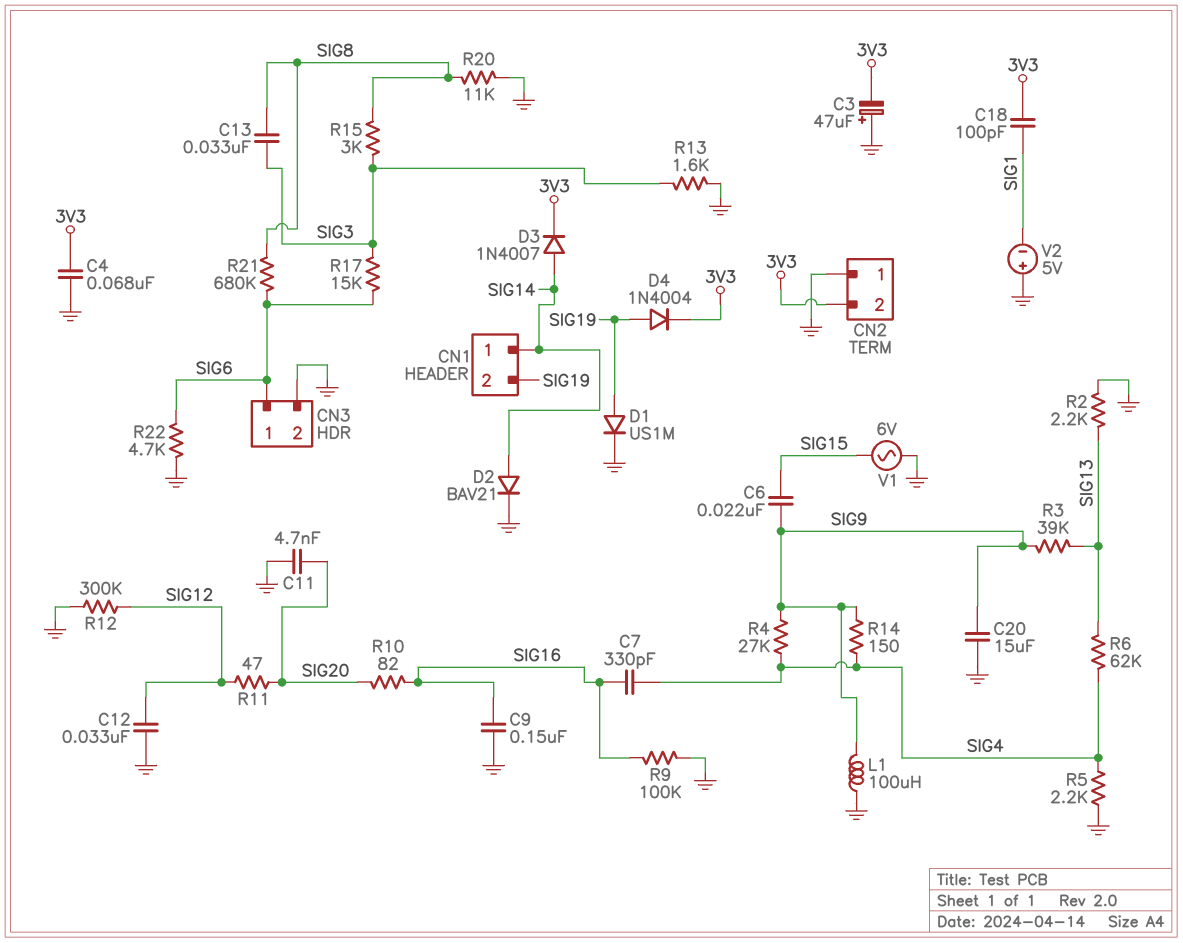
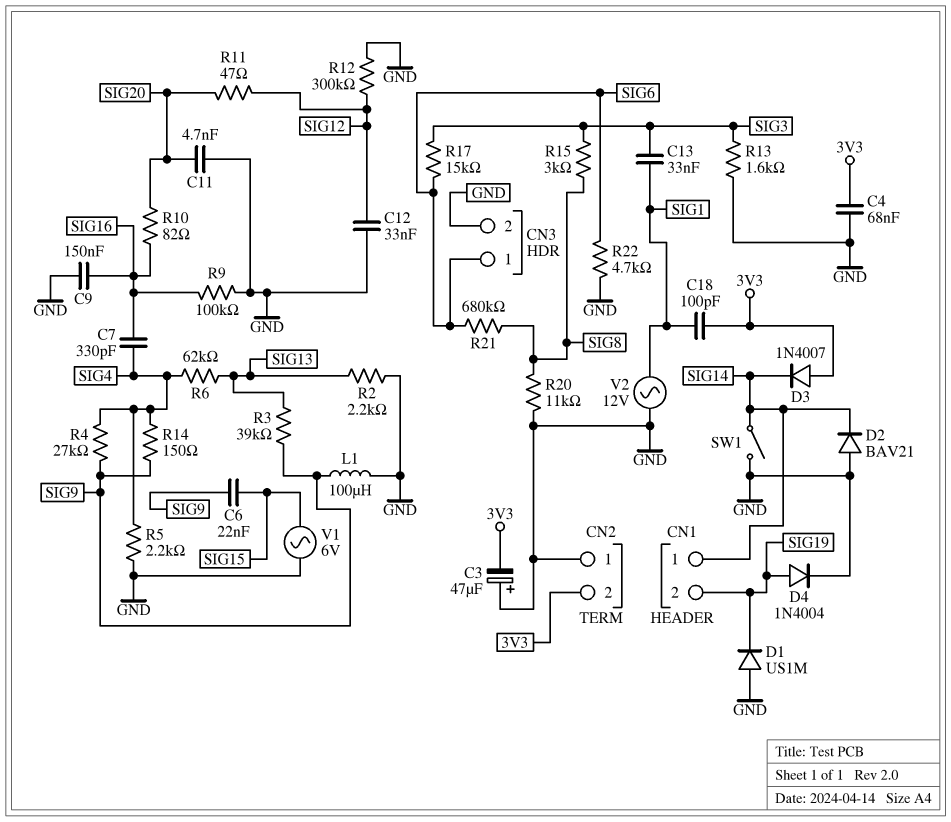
C13: 33nF (SIG3, SIG8) -> 33nF (SIG1, SIG3)
C20: 15uF (GND, SIG9) -> none
D1: diode US1M (A SIG19, K GND) -> diode US1M (A GND, K SIG19)
D2: diode BAV21 (A SIG14, K GND) -> diode BAV21 (A GND, K SIG14)
D3: diode 1N4007 (A SIG14, K 3V3) -> diode 1N4007 (A 3V3, K SIG14)
D4: diode 1N4004 (A SIG19, K 3V3) -> diode 1N4004 (A SIG19, K GND)
SW1: none -> switch (GND, SIG14)
V2: 5V (plus GND, minus SIG1) -> AC 12V (GND, SIG1)

